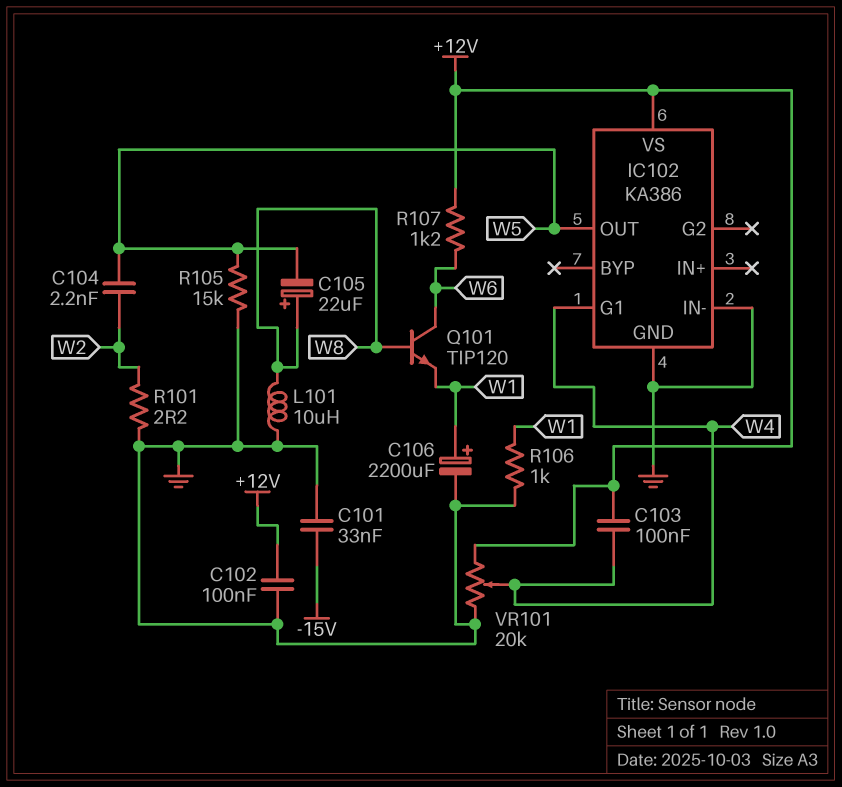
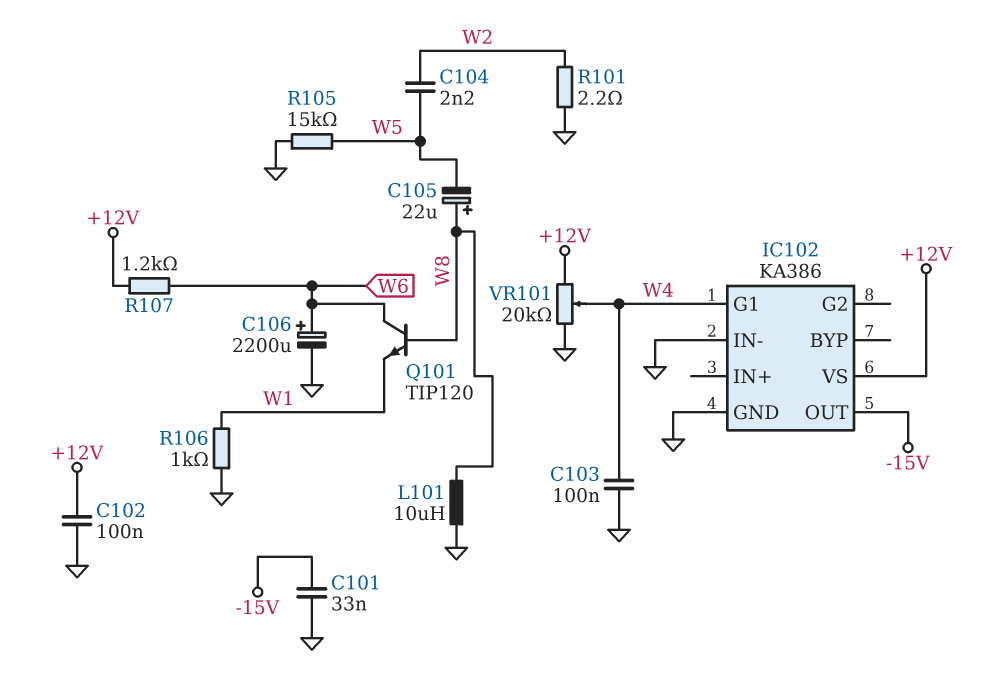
C103: 100nF (+12V, W4) -> 100nF (GND, W4)
C106: 2200uF (plus W1, minus GND) -> 2200uF (plus W6, minus GND)
IC102 pin OUT: W5 -> -15V

